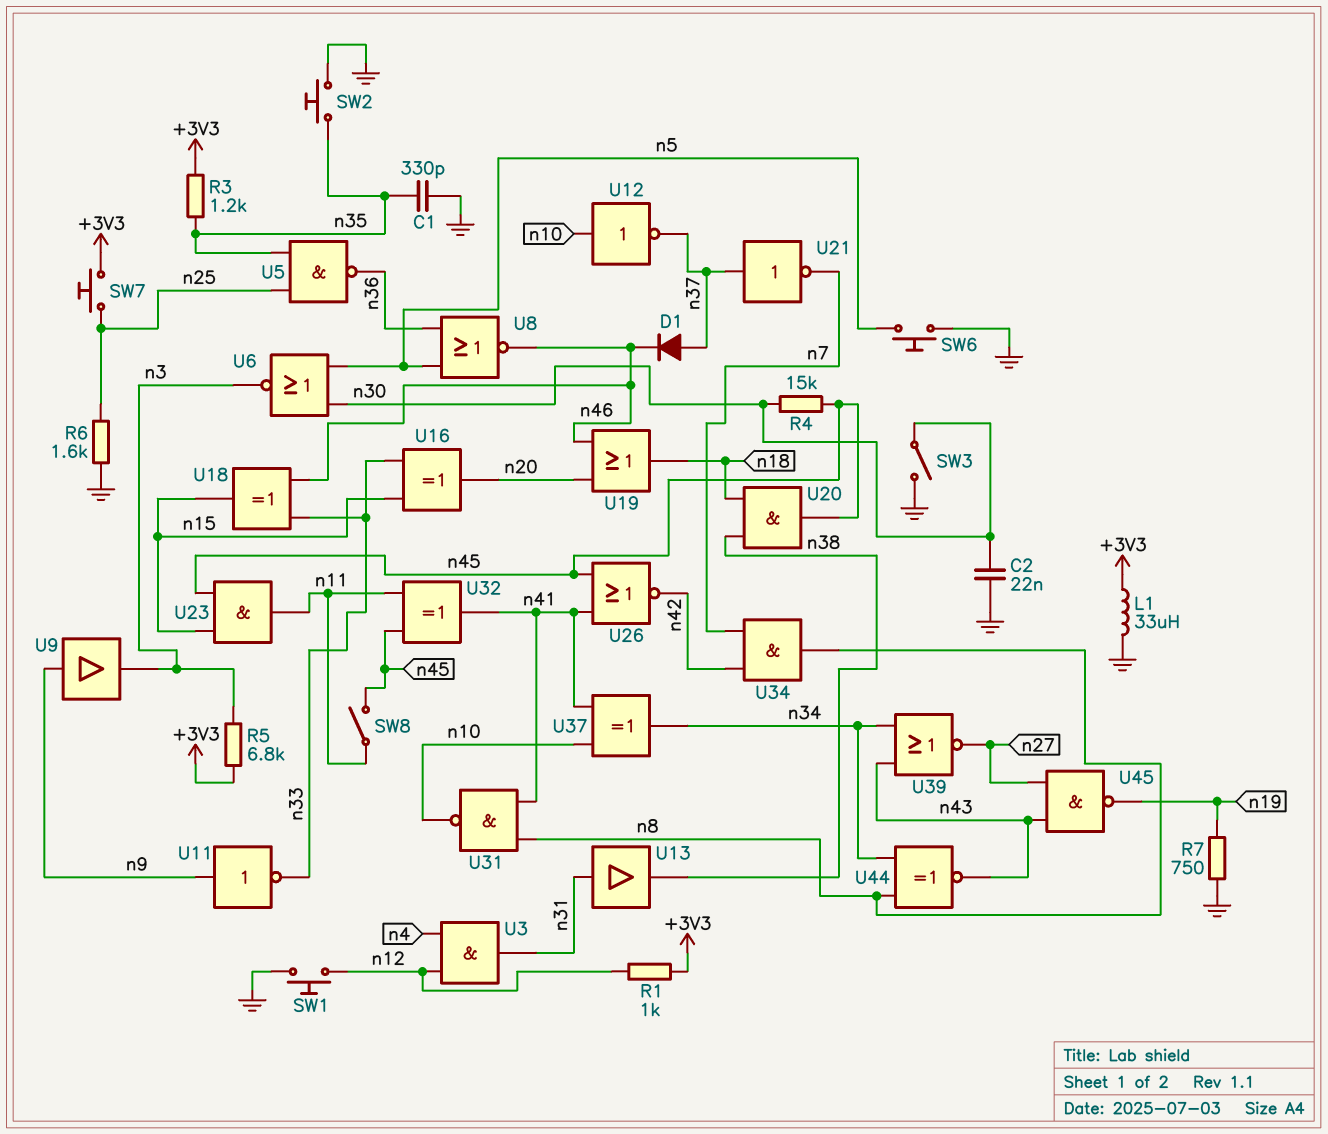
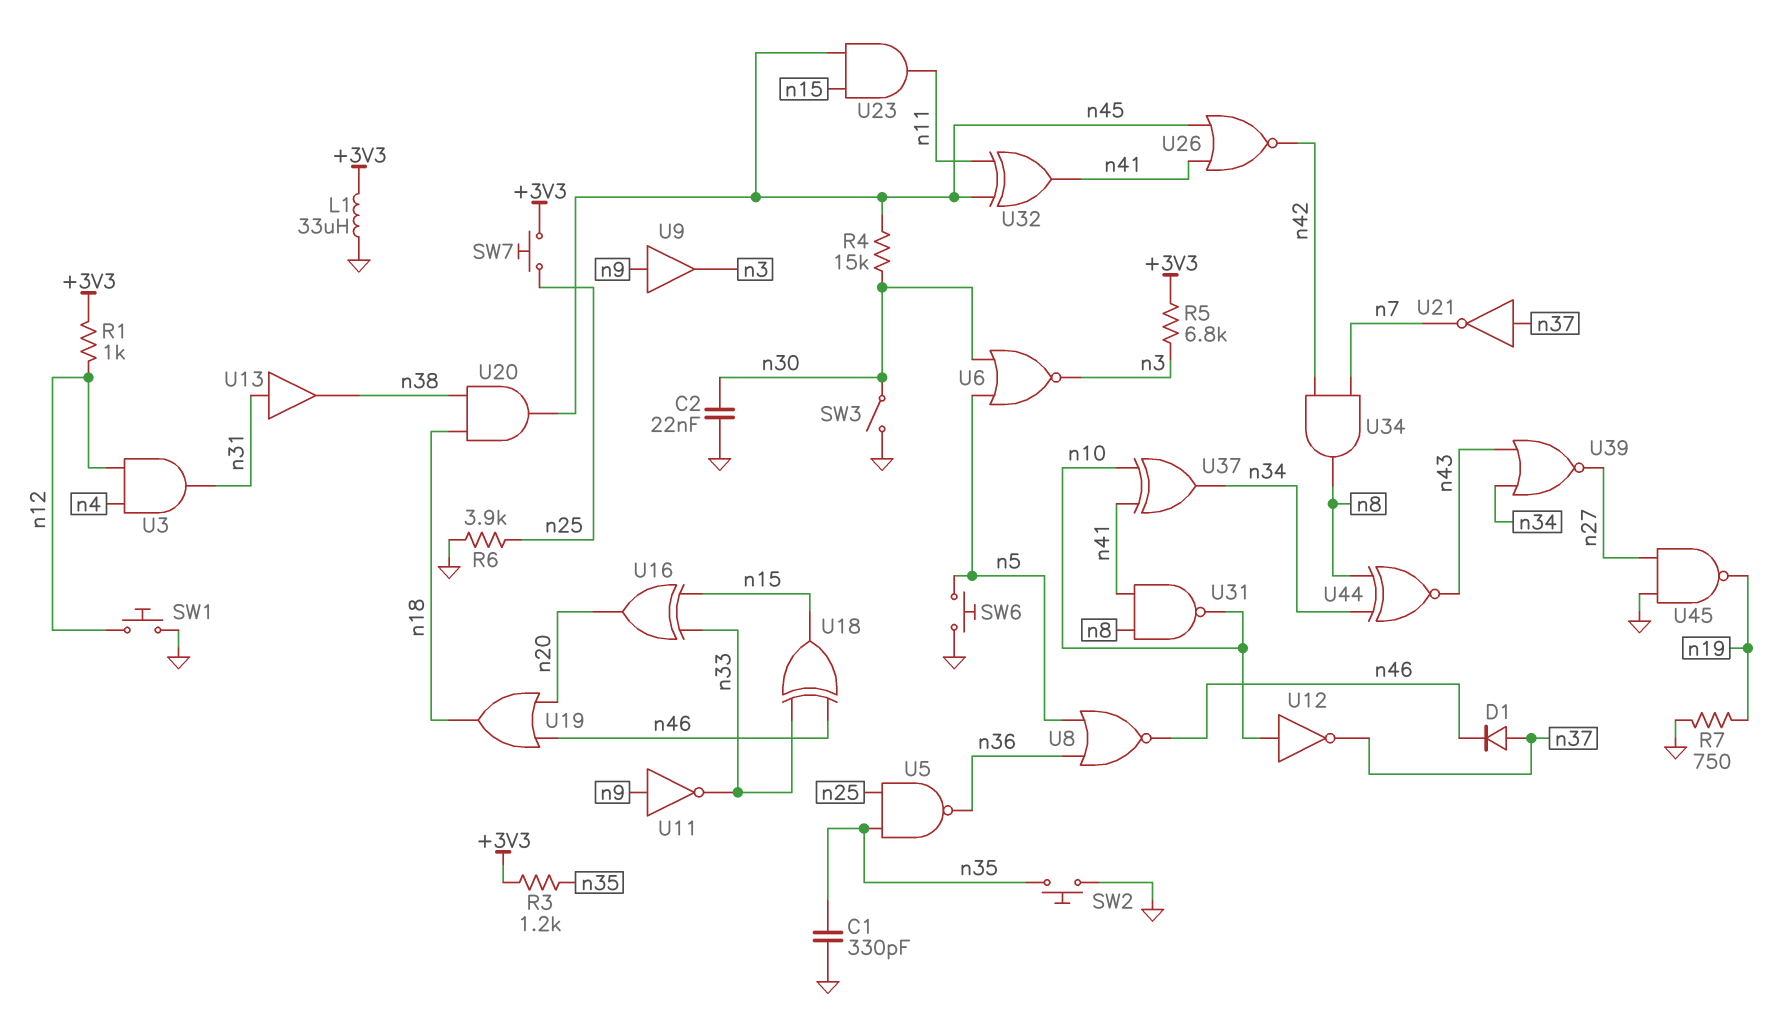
R6: 1.6k (GND, n25) -> 3.9k (GND, n25)
SW8: switch (n11, n45) -> none
U45: NAND (in n27, in n43, out n19) -> NAND (in GND, in n27, out n19)

